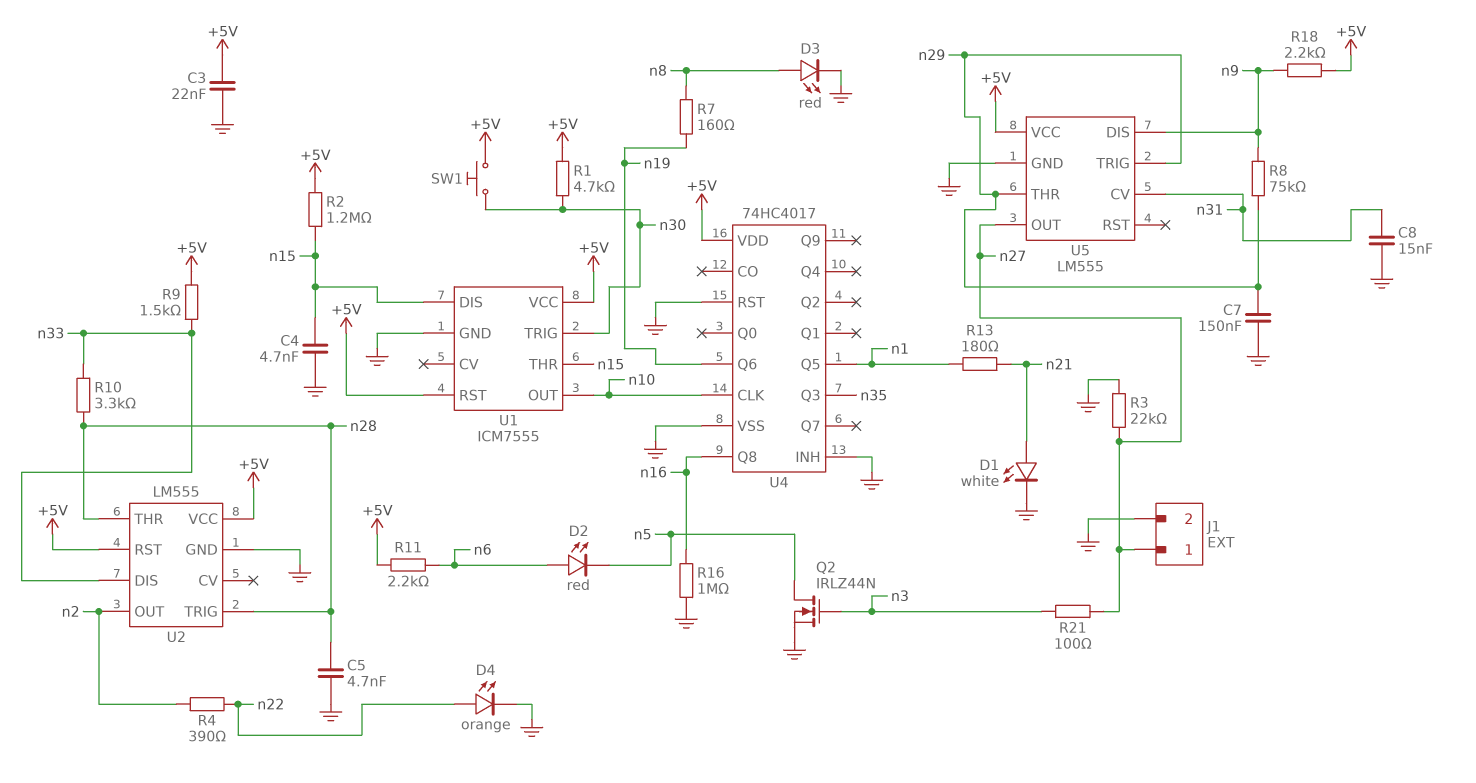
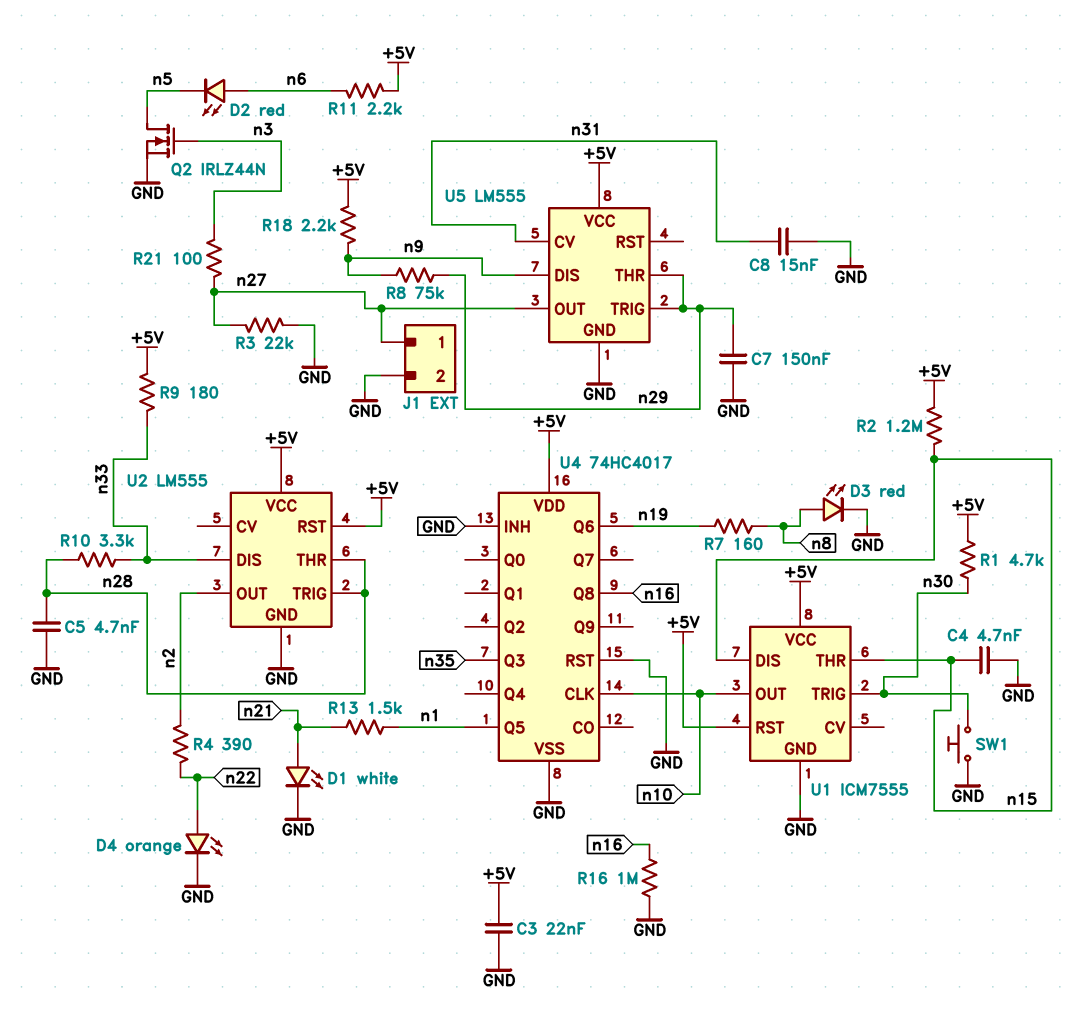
R9: 1.5k (+5V, n33) -> 180 (+5V, n33)
R13: 180 (n1, n21) -> 1.5k (n1, n21)
SW1: button (+5V, n30) -> button (GND, n30)

